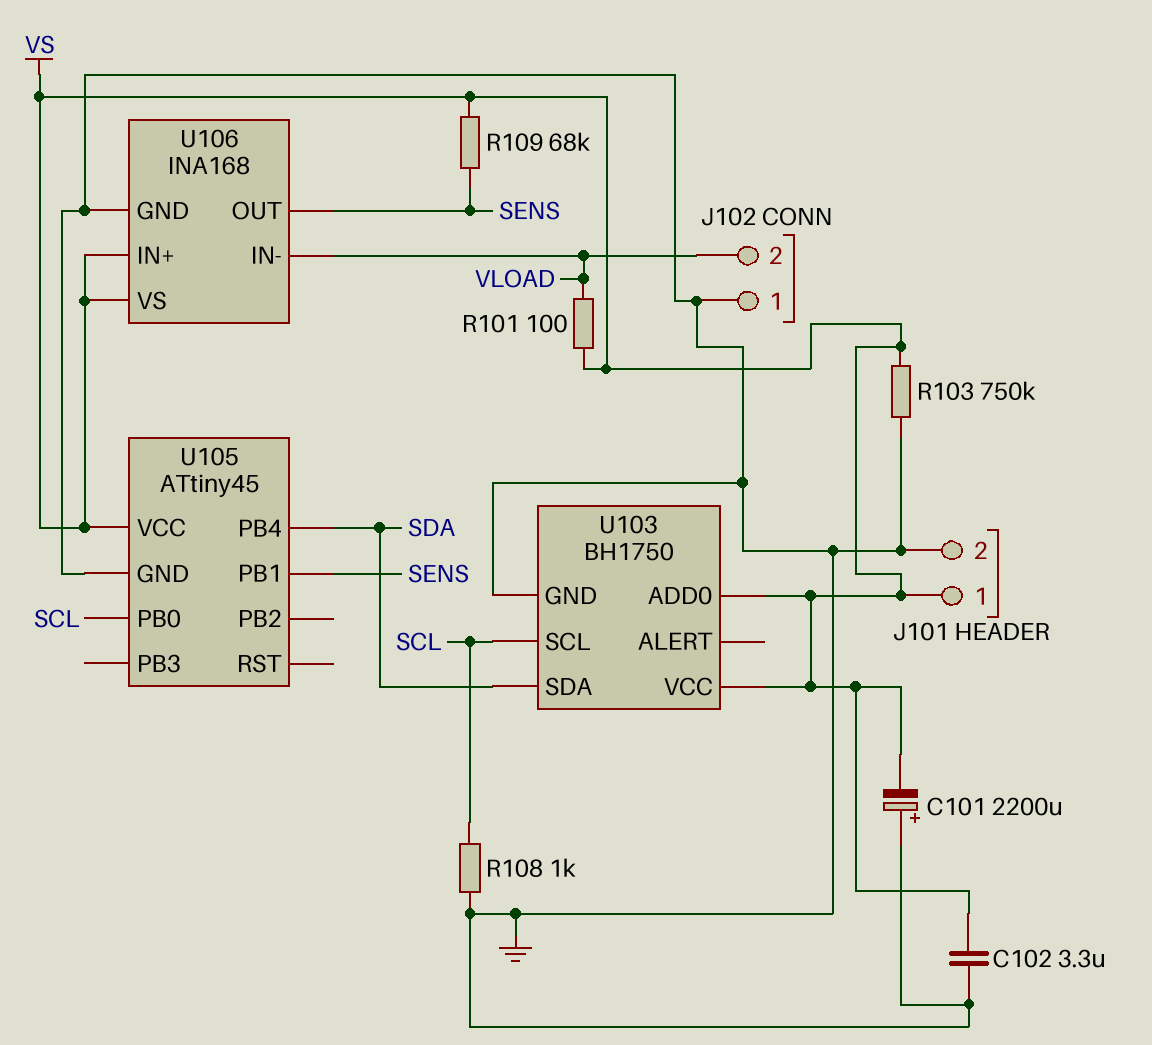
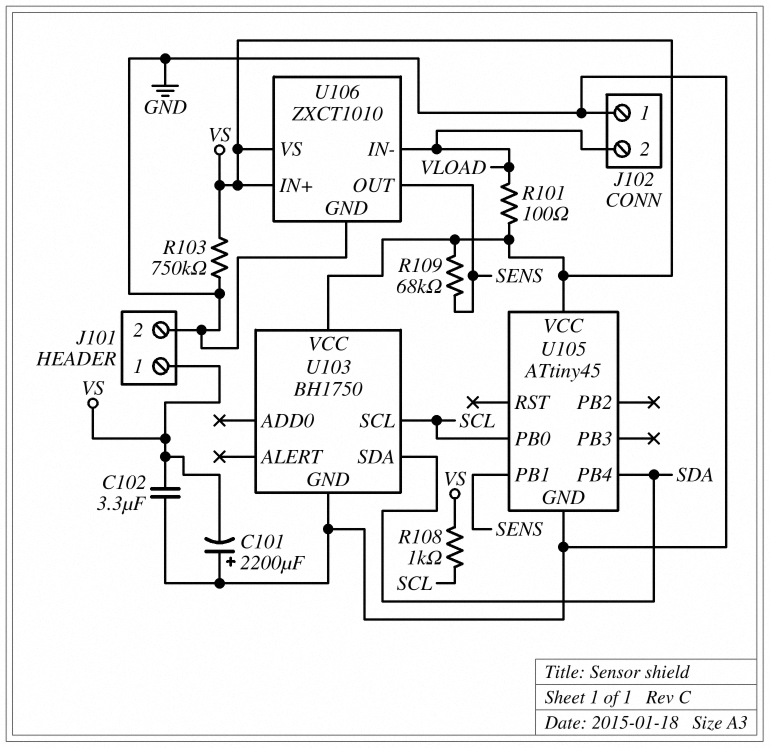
R108: 1k (GND, SCL) -> 1k (SCL, VS)
U103 pin ADD0: VS -> none
U106: INA168 -> ZXCT1010

